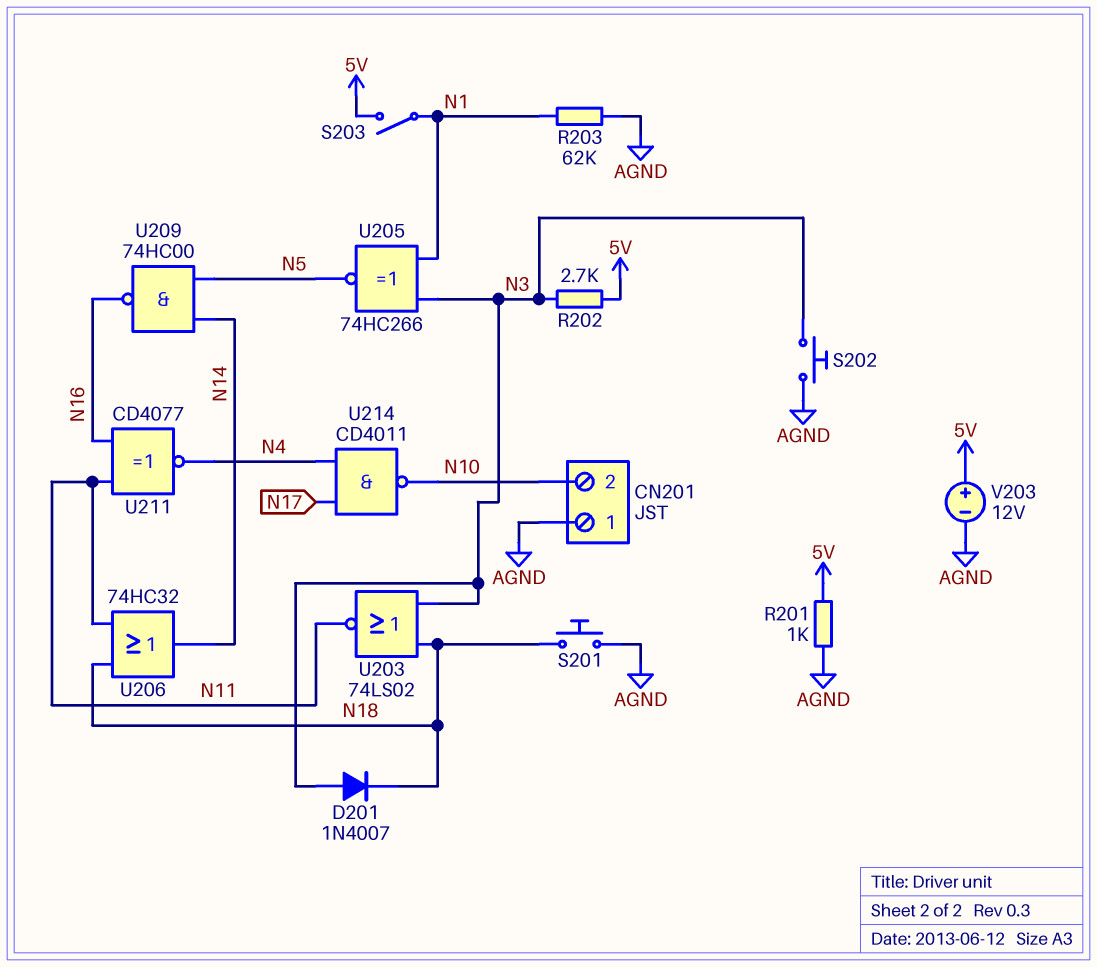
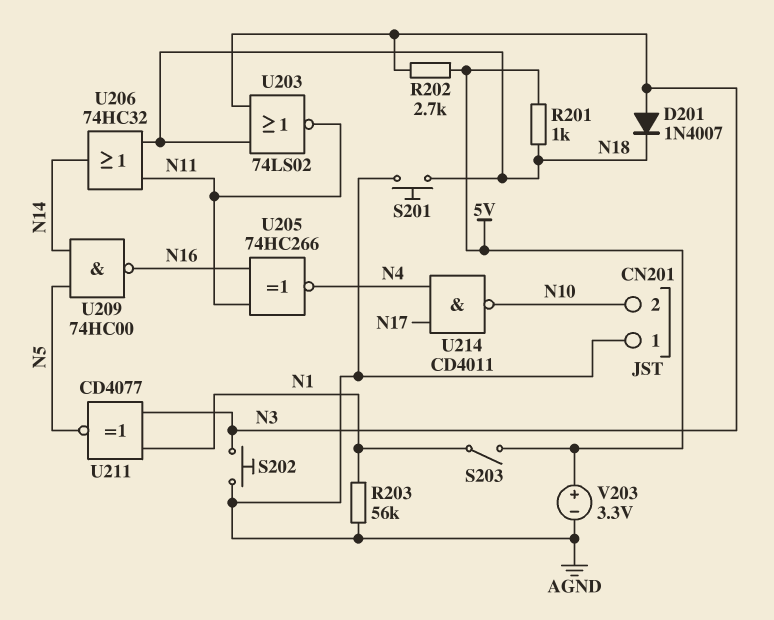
R201: 1k (5V, AGND) -> 1k (5V, N18)
R203: 62k (AGND, N1) -> 56k (AGND, N1)
U205: XNOR 74HC266 (in N1, in N3, out N5) -> XNOR 74HC266 (in N11, in N16, out N4)
U211: XNOR CD4077 (in N11, in N16, out N4) -> XNOR CD4077 (in N1, in N3, out N5)
V203: 12V (plus 5V, minus AGND) -> 3.3V (plus 5V, minus AGND)

